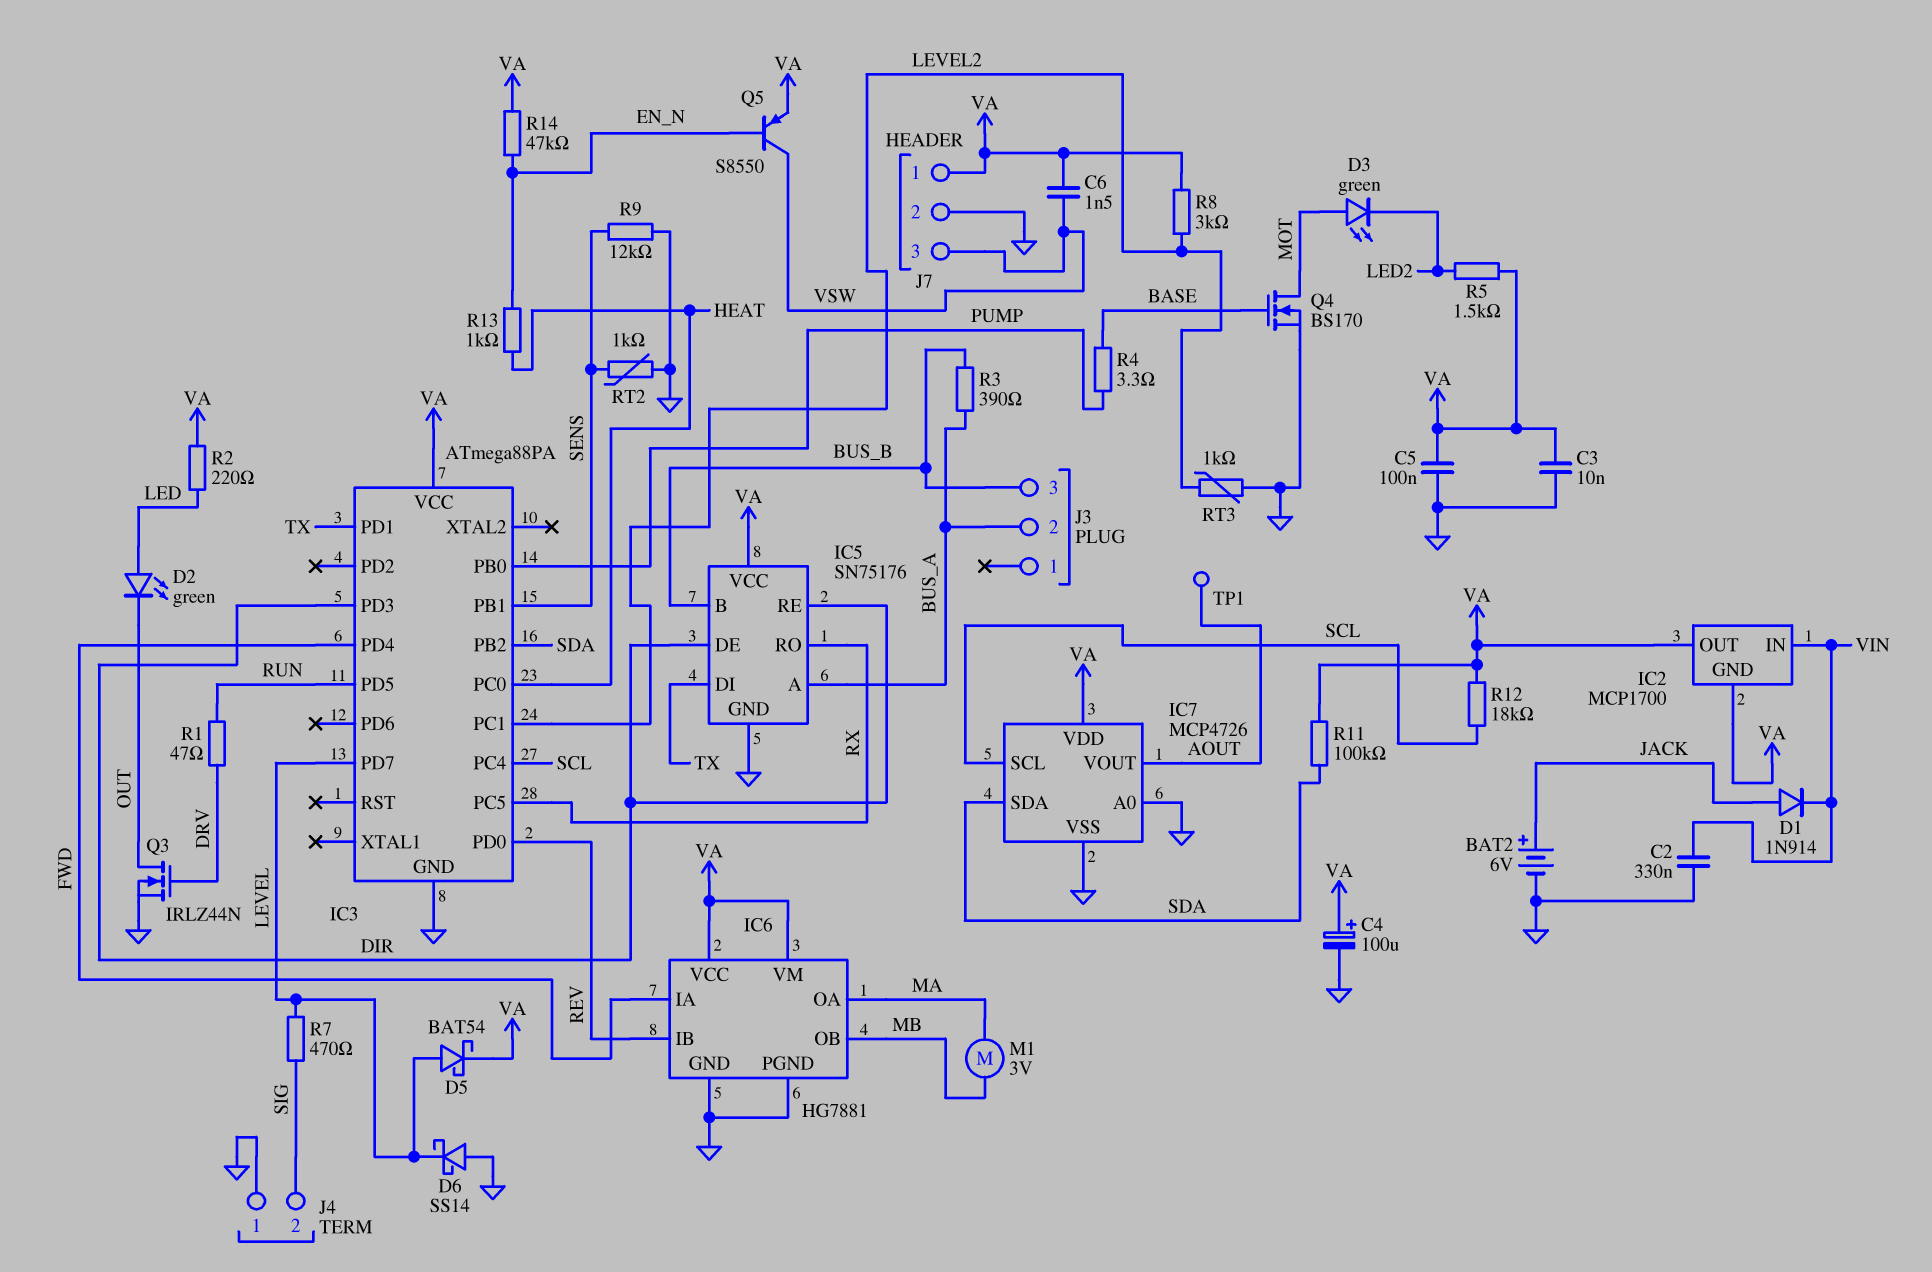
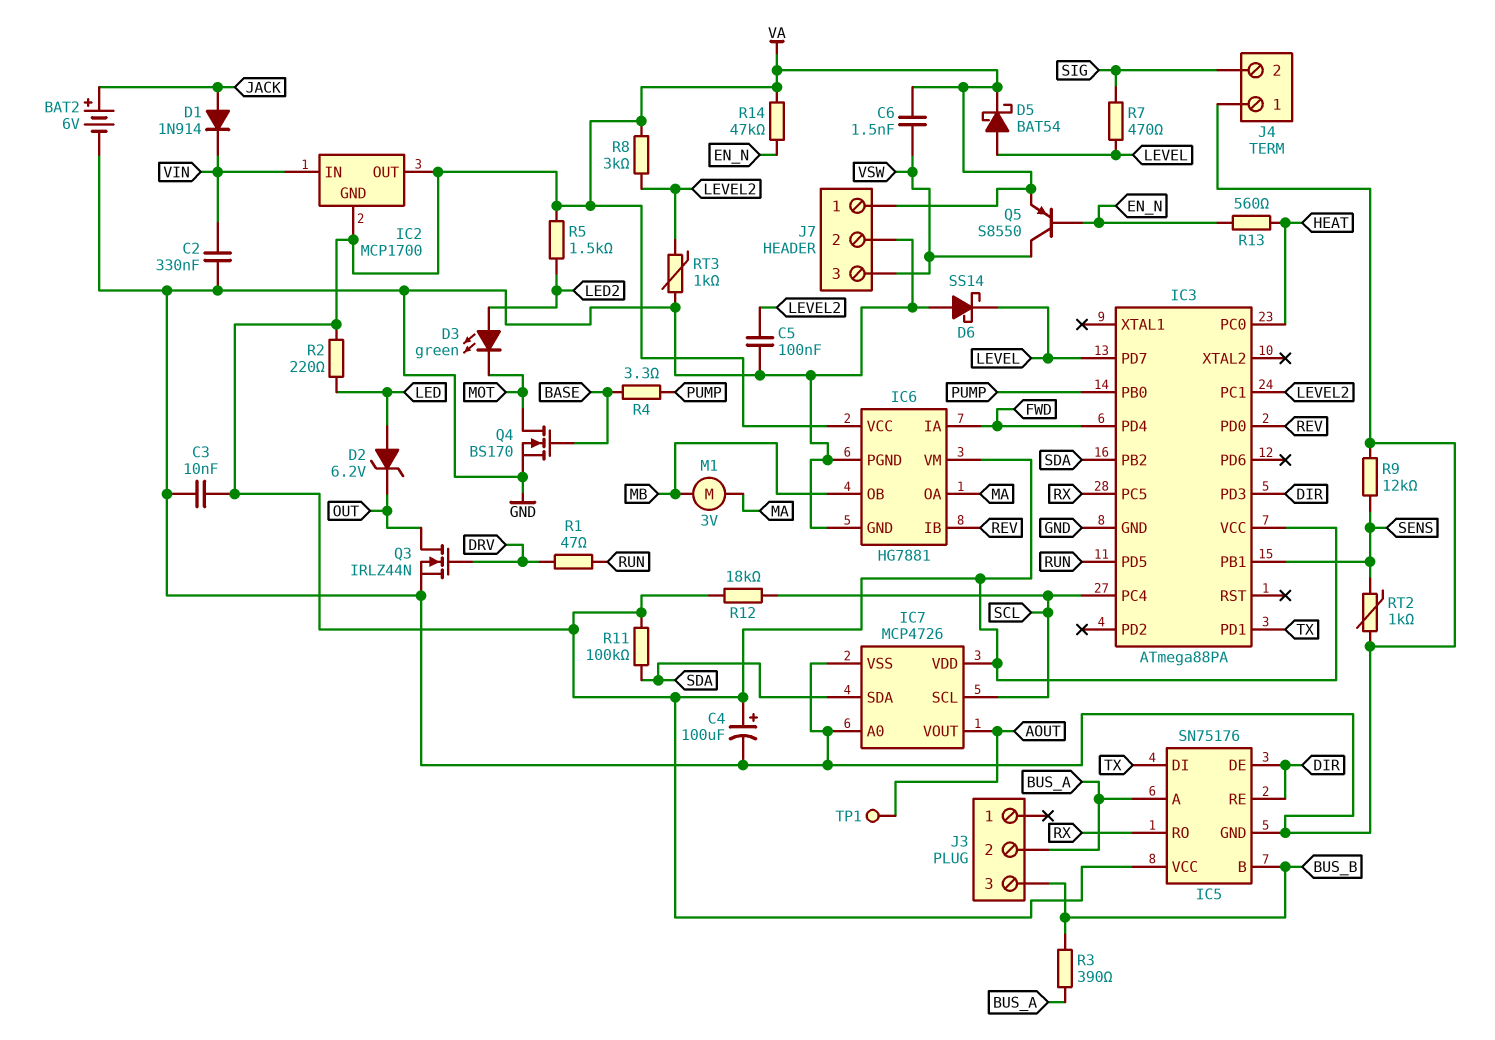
C5: 100nF (GND, VA) -> 100nF (GND, LEVEL2)
D2: LED green (A LED, K OUT) -> zener 6.2V (A LED, K OUT)
D3: LED green (A MOT, K LED2) -> LED green (A LED2, K MOT)
R13: 1k (EN_N, HEAT) -> 560 (EN_N, HEAT)

